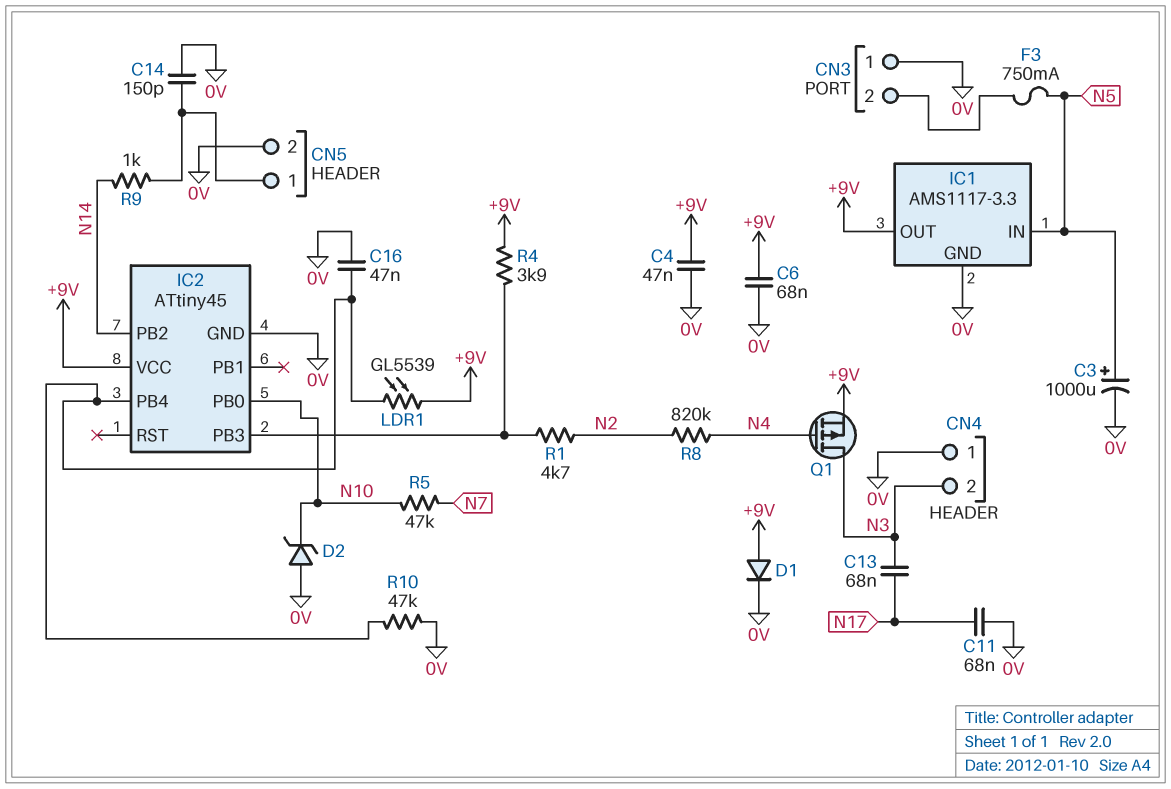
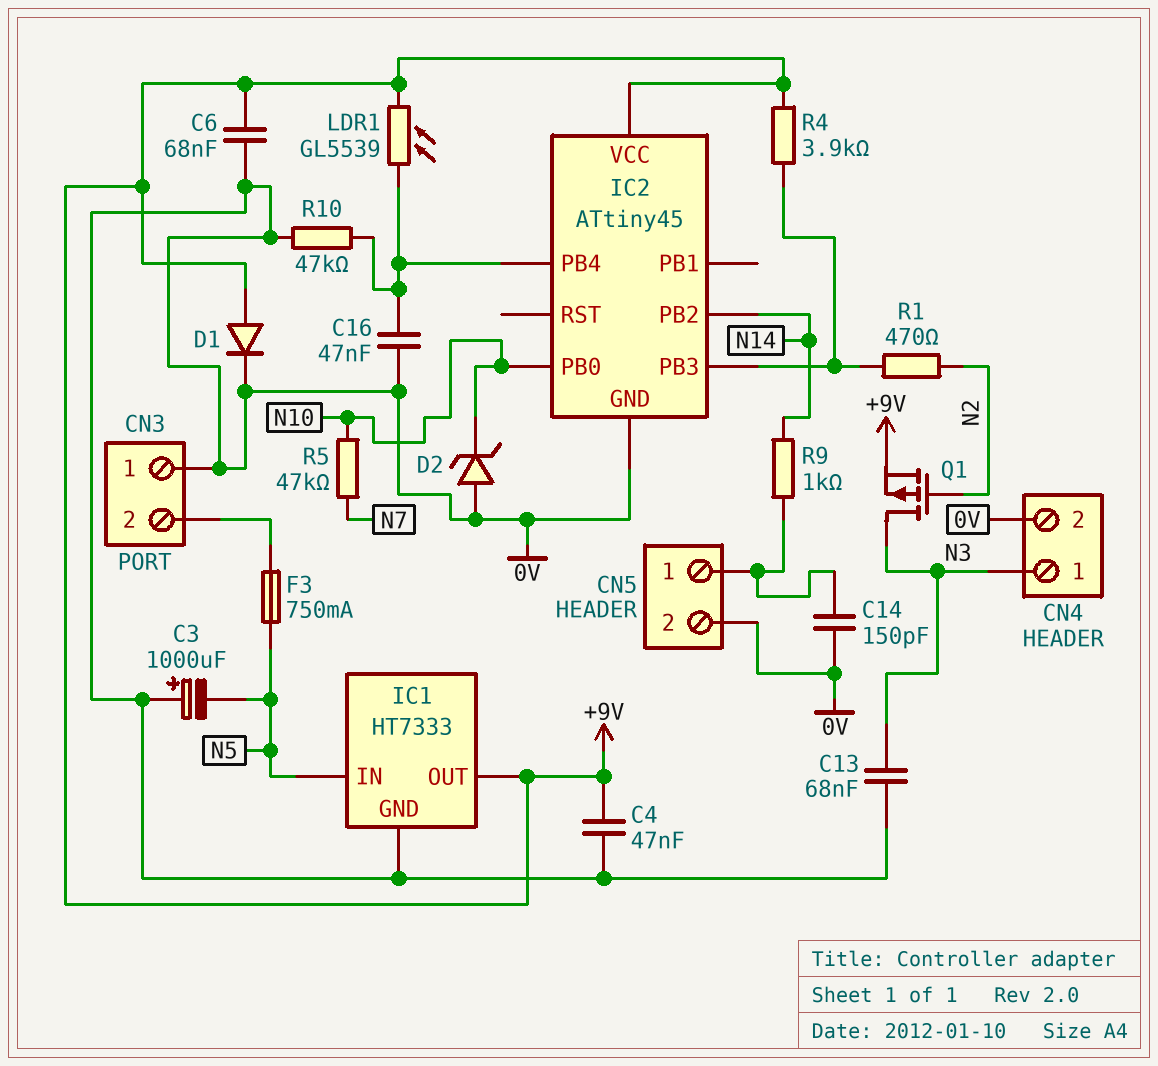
C3: 1000uF (plus N5, minus 0V) -> 1000uF (plus 0V, minus N5)
C11: 68nF (0V, N17) -> none
C13: 68nF (N3, N17) -> 68nF (0V, N3)
CN4 pin 1: 0V -> N3
CN4 pin 2: N3 -> 0V
IC1: AMS1117-3.3 -> HT7333
Q1: PMOS (G N4, D N3, S +9V) -> PMOS (G N2, D N3, S +9V)
R1: 4.7k (IC2/PB3, N2) -> 470 (IC2/PB3, N2)
R8: 820k (N2, N4) -> none

